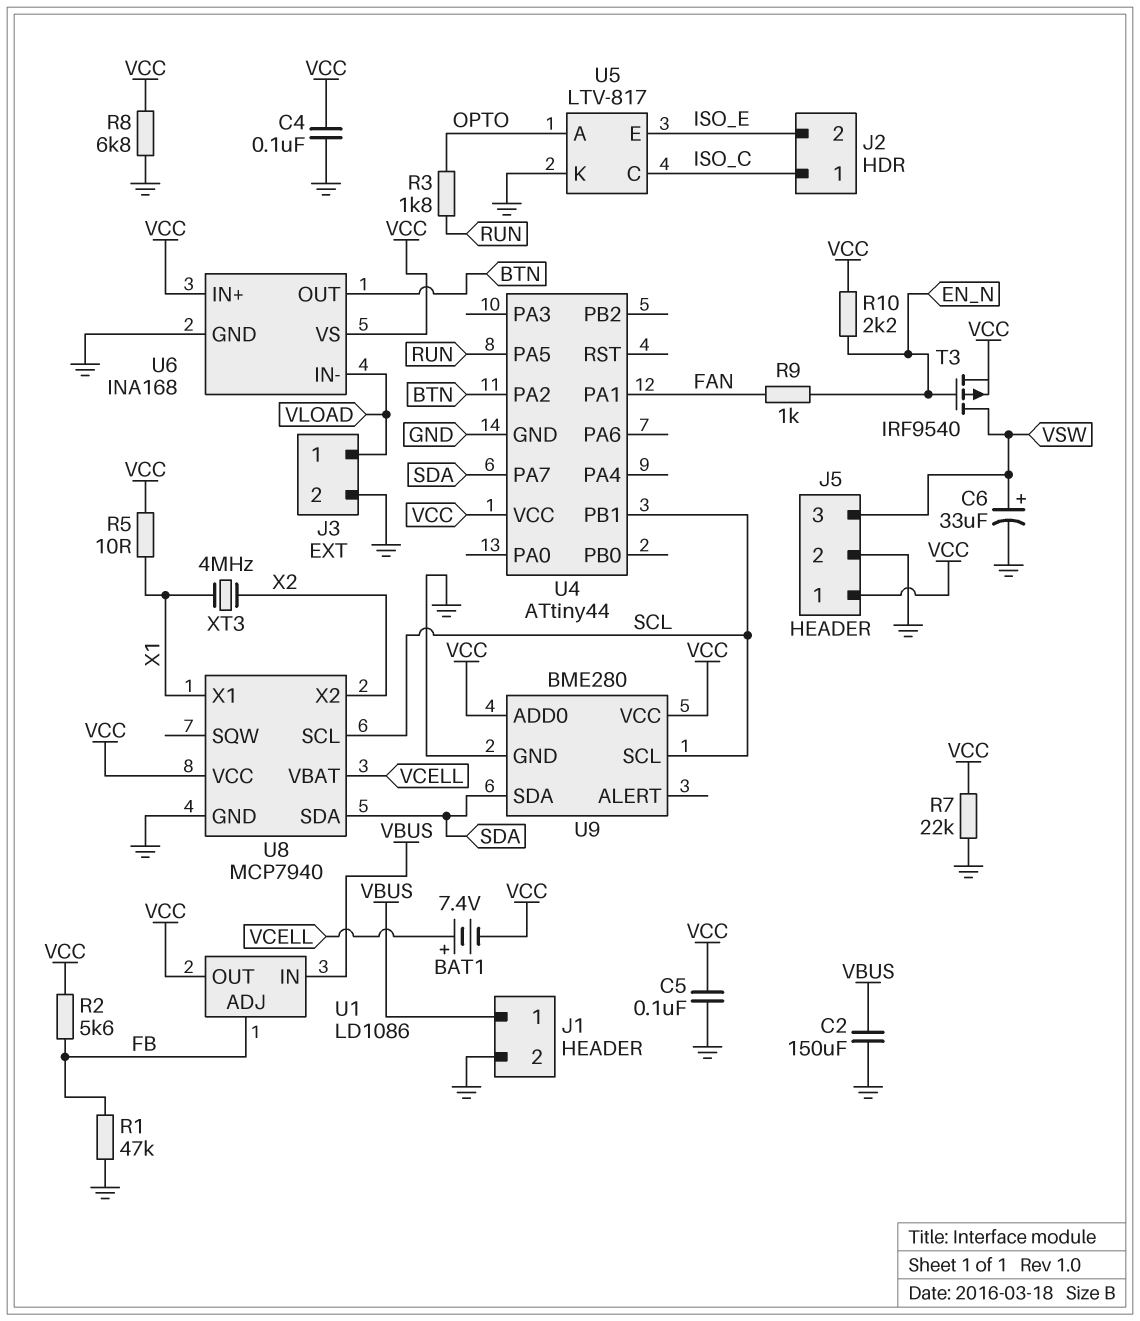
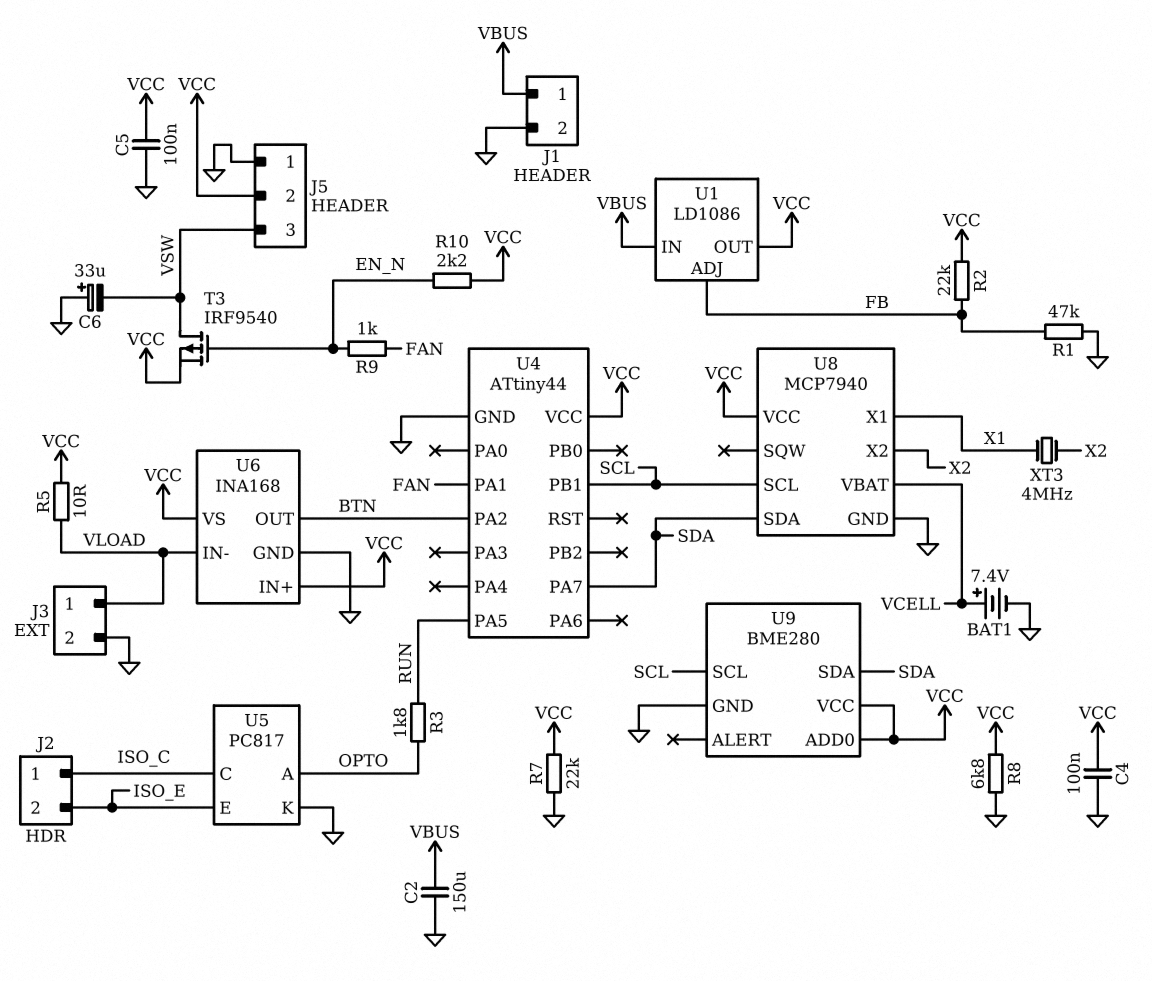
BAT1: 7.4V (plus VCELL, minus VCC) -> 7.4V (plus VCELL, minus GND)
C6: 33uF (plus VSW, minus GND) -> 33uF (plus GND, minus VSW)
J5 pin 1: VCC -> GND
J5 pin 2: GND -> VCC
R2: 5.6k (FB, VCC) -> 22k (FB, VCC)
R5: 10 (VCC, X1) -> 10 (VCC, VLOAD)
U5: LTV-817 -> PC817

